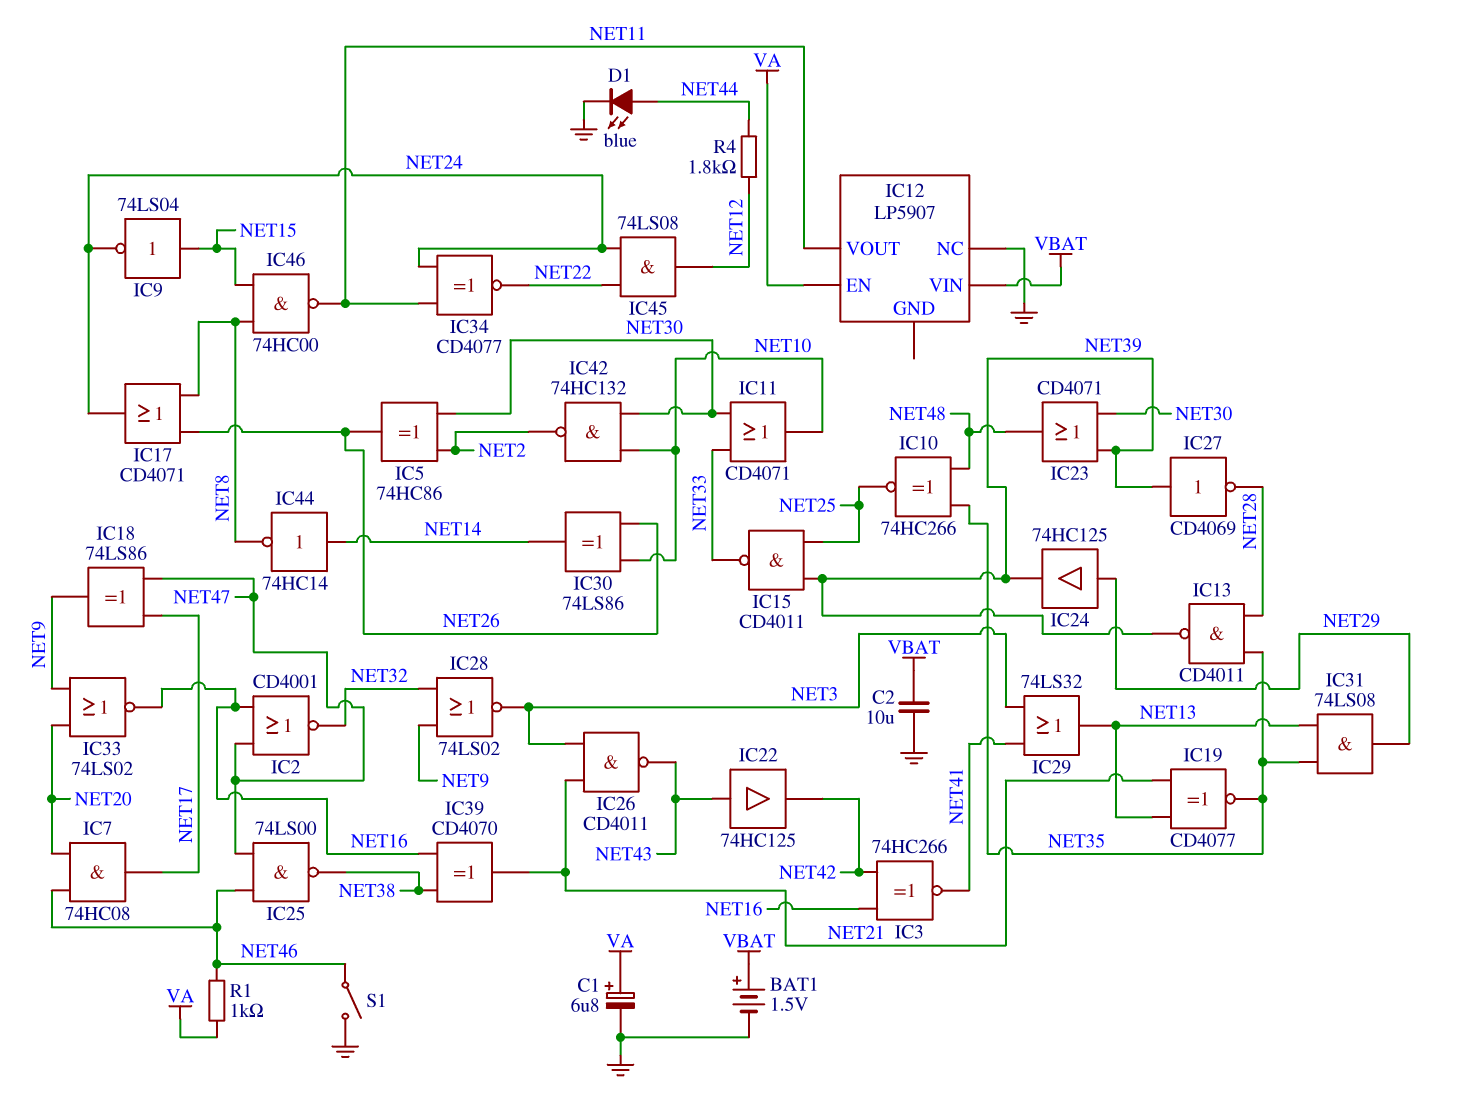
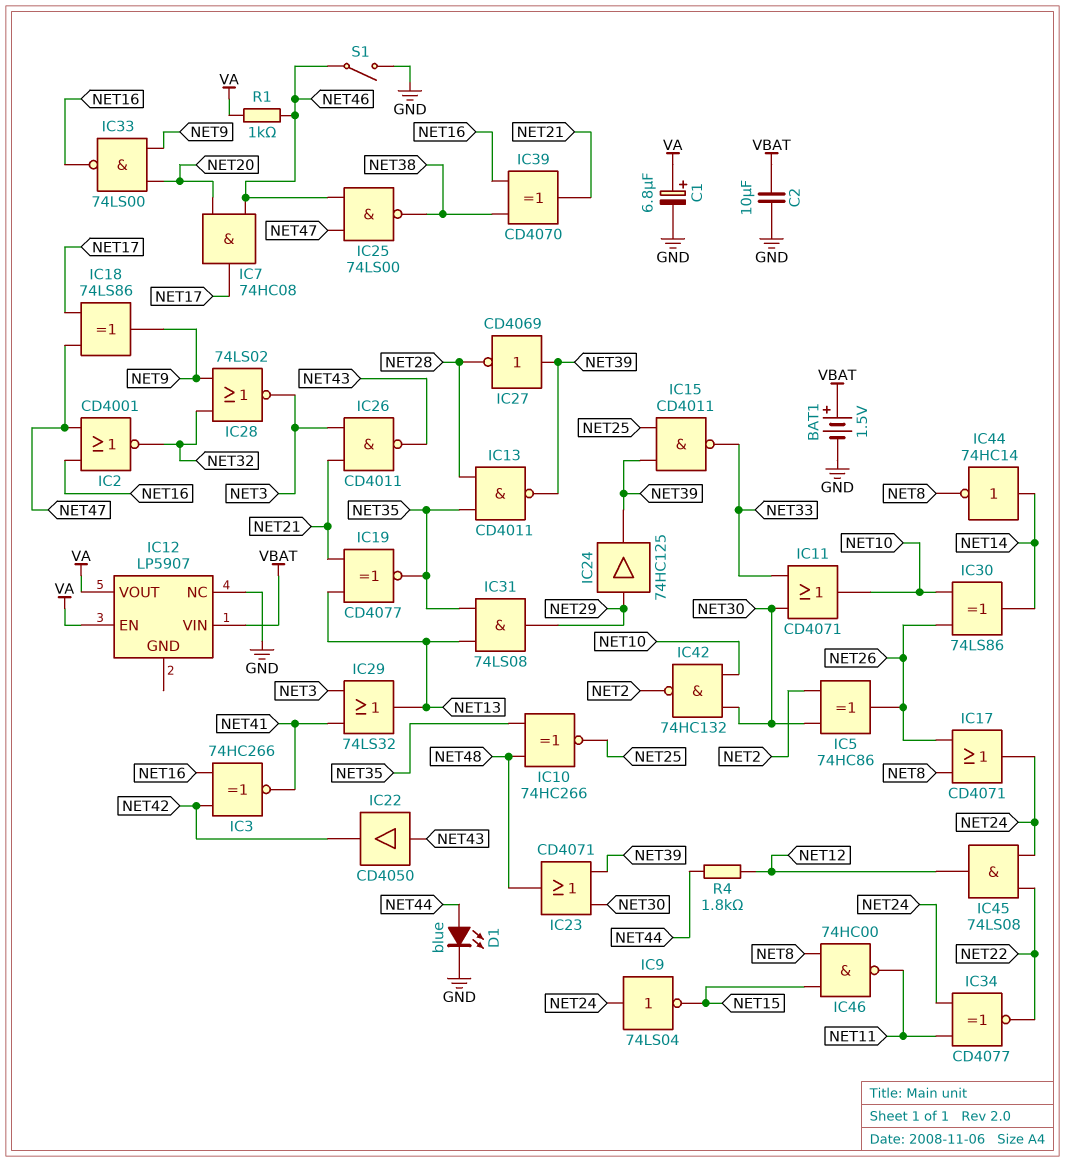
IC9: NOT 74LS04 (in NET15, out NET24) -> NOT 74LS04 (in NET24, out NET15)
IC12 pin VOUT: NET11 -> VA
IC22: buffer 74HC125 (in NET43, out NET42) -> buffer CD4050 (in NET43, out NET42)
IC33: NOR 74LS02 (in NET9, in NET20, out NET16) -> NAND 74LS00 (in NET9, in NET20, out NET16)

